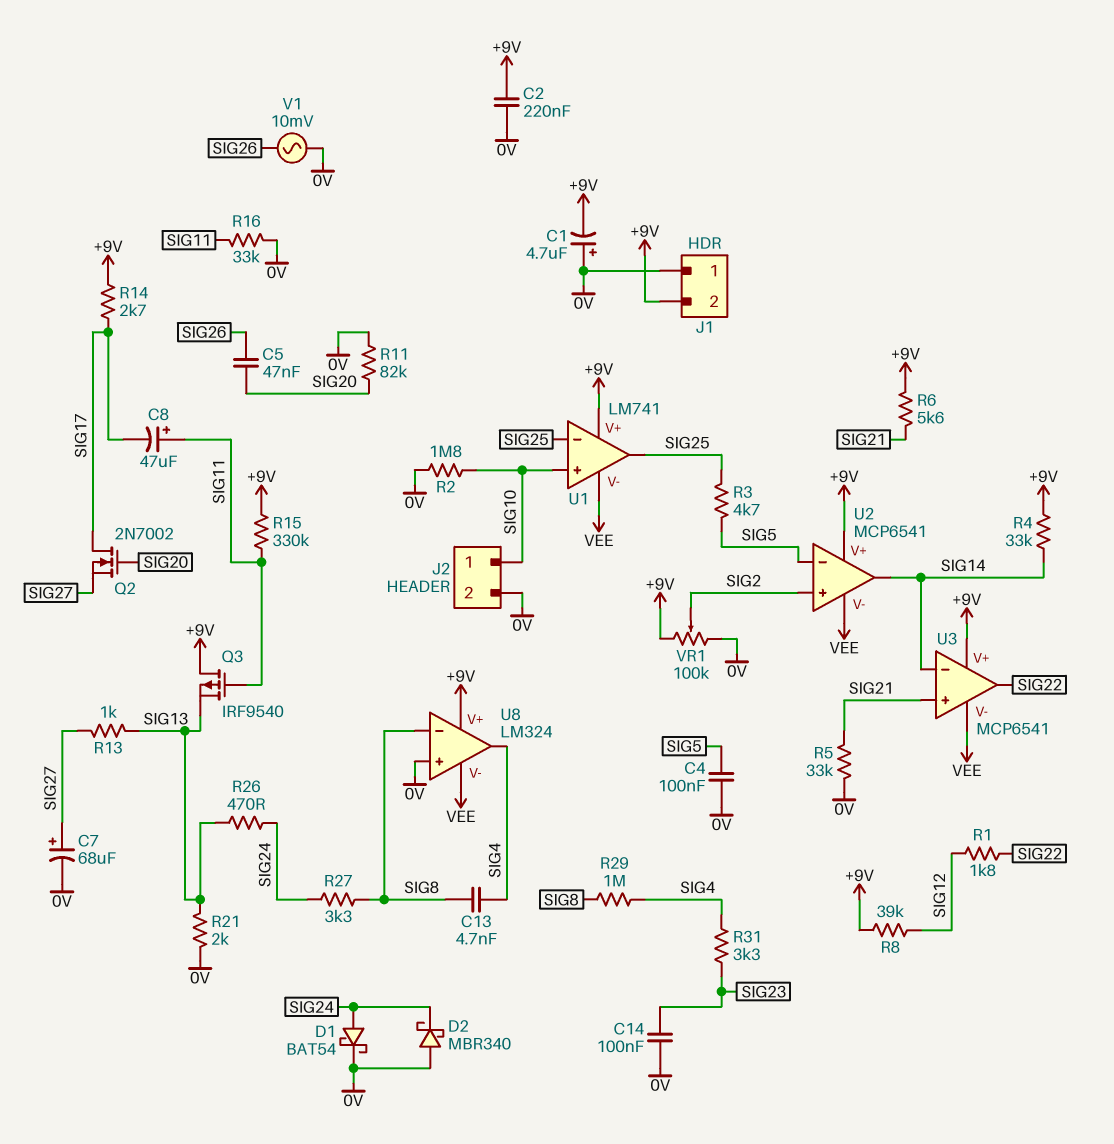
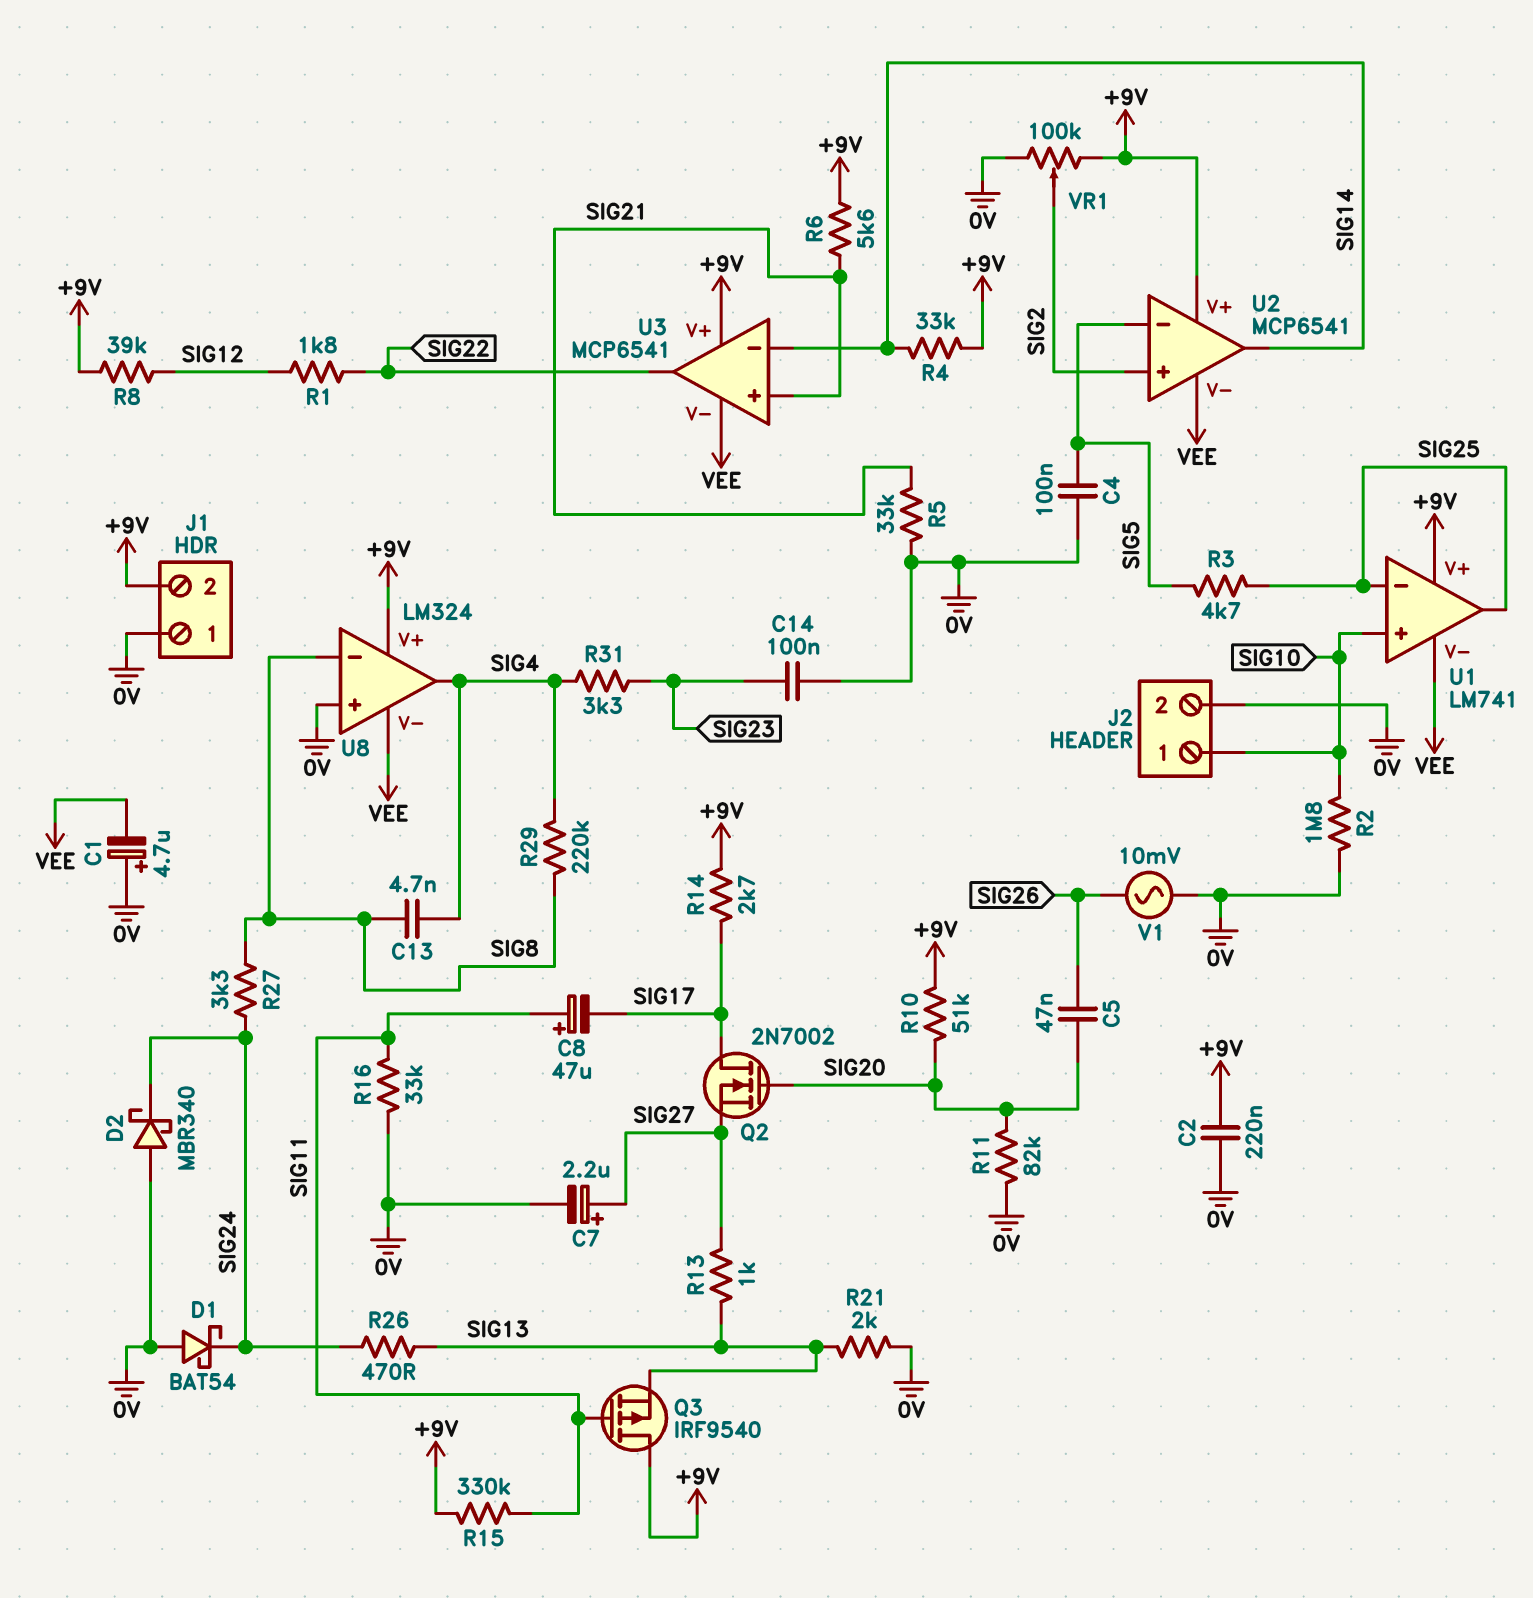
C1: 4.7uF (plus 0V, minus +9V) -> 4.7uF (plus 0V, minus VEE)
C7: 68uF (plus SIG27, minus 0V) -> 2.2uF (plus SIG27, minus 0V)
D1: schottky BAT54 (A SIG24, K 0V) -> schottky BAT54 (A 0V, K SIG24)
R10: none -> 51k (+9V, SIG20)
R29: 1M (SIG4, SIG8) -> 220k (SIG4, SIG8)

